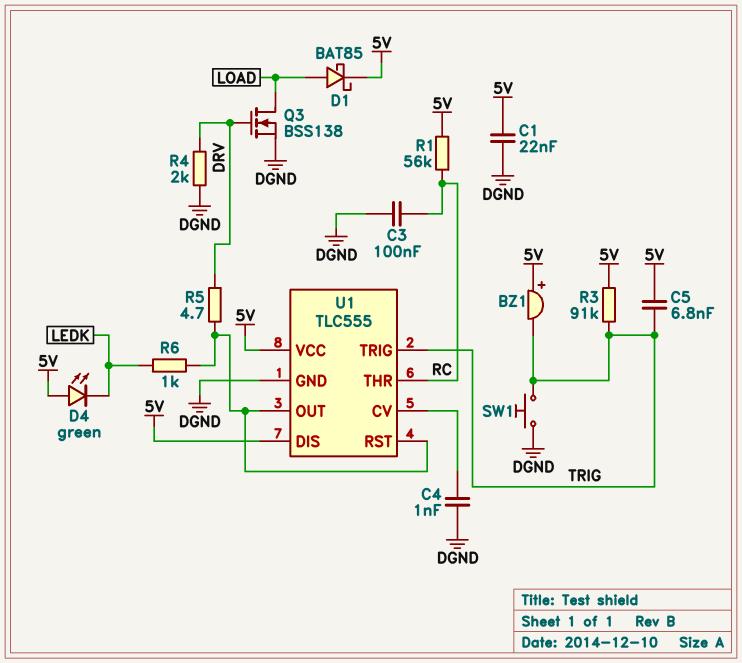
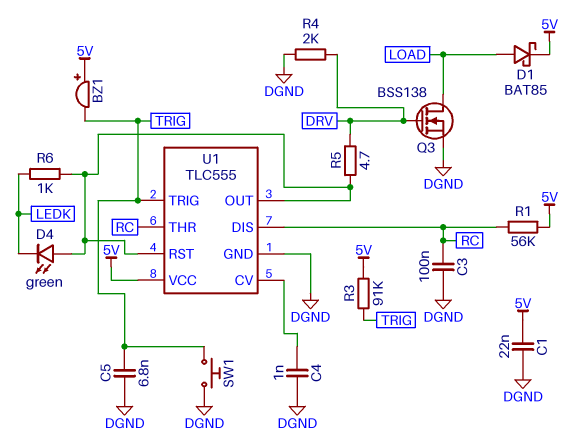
C5: 6.8nF (5V, TRIG) -> 6.8nF (DGND, TRIG)
D4: LED green (A 5V, K LEDK) -> LED green (A U1/OUT, K LEDK)
U1 pin DIS: 5V -> RC

